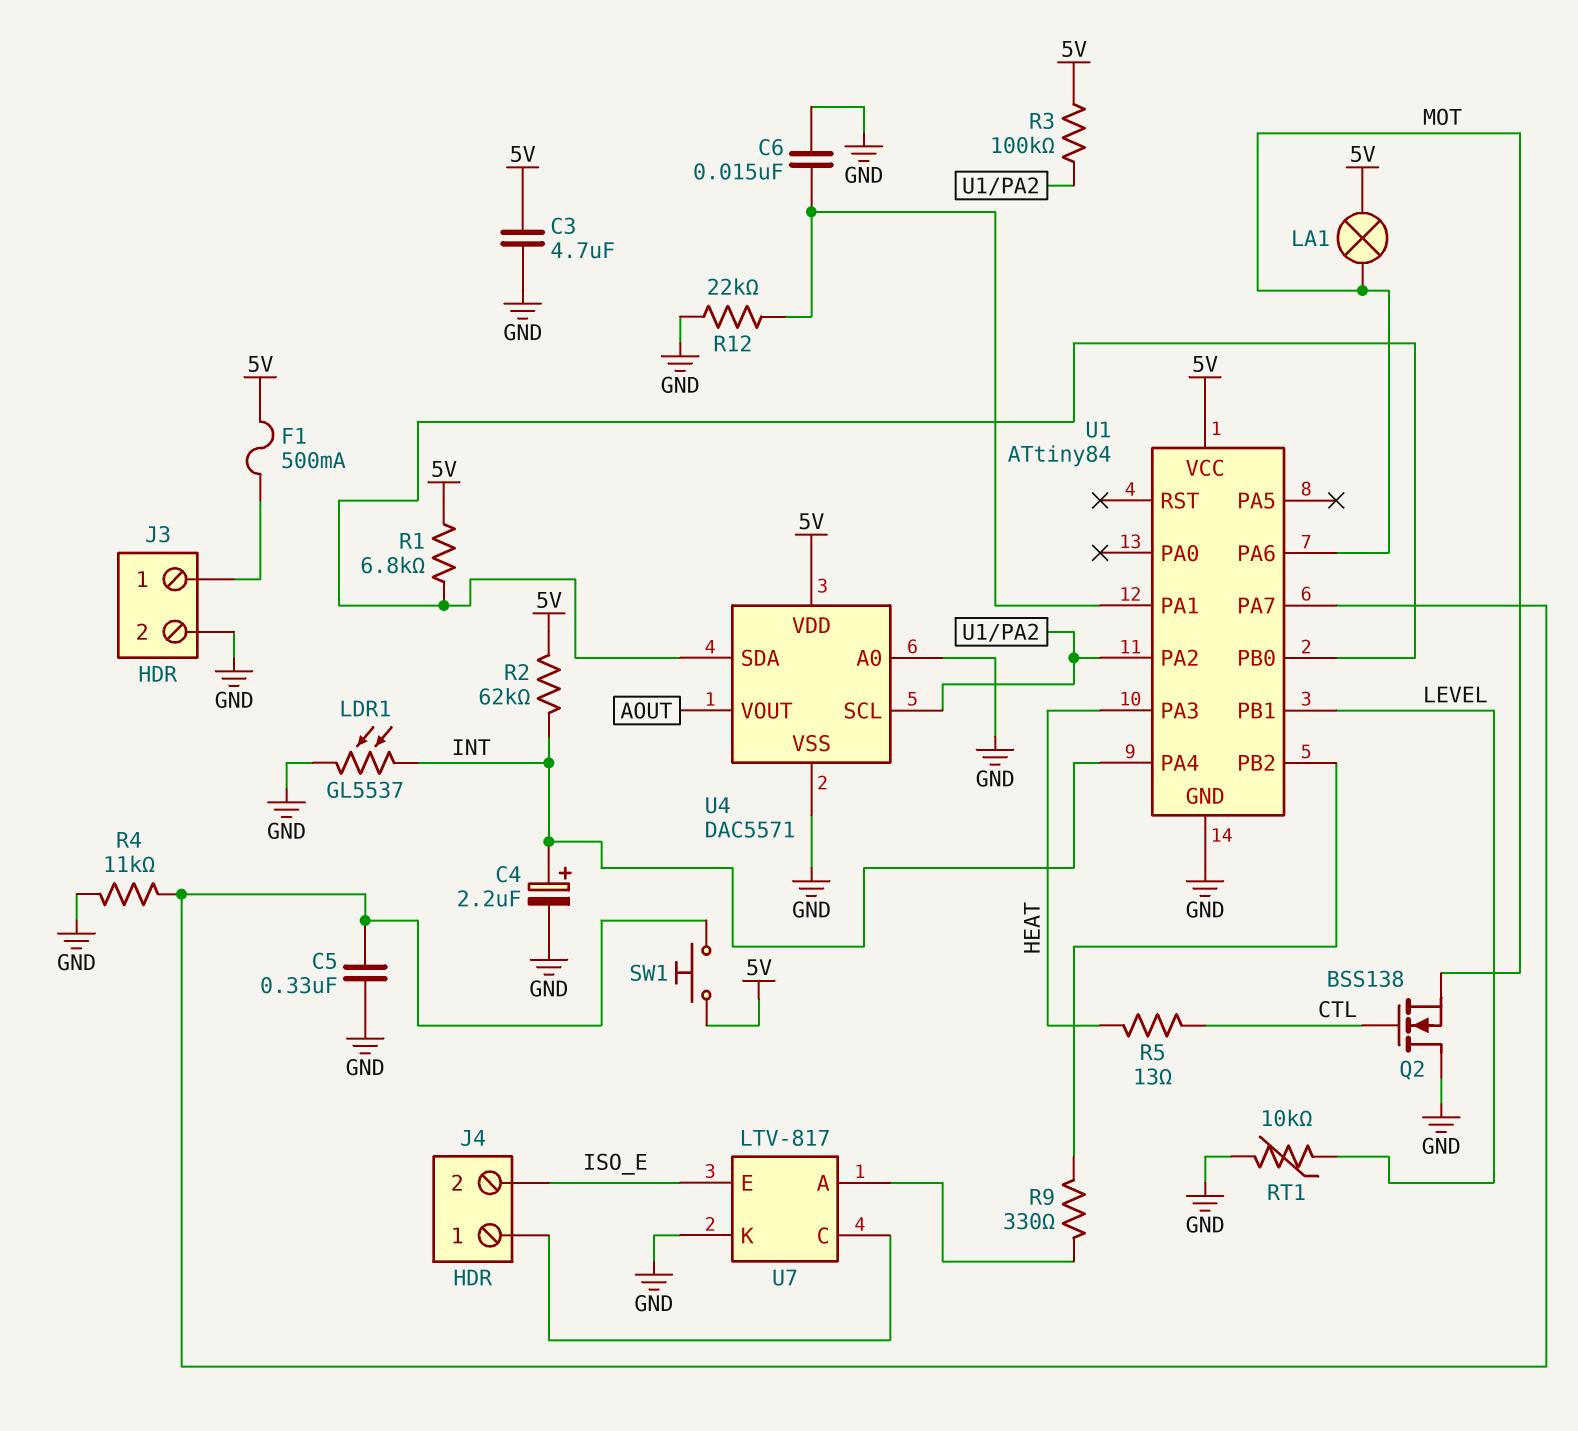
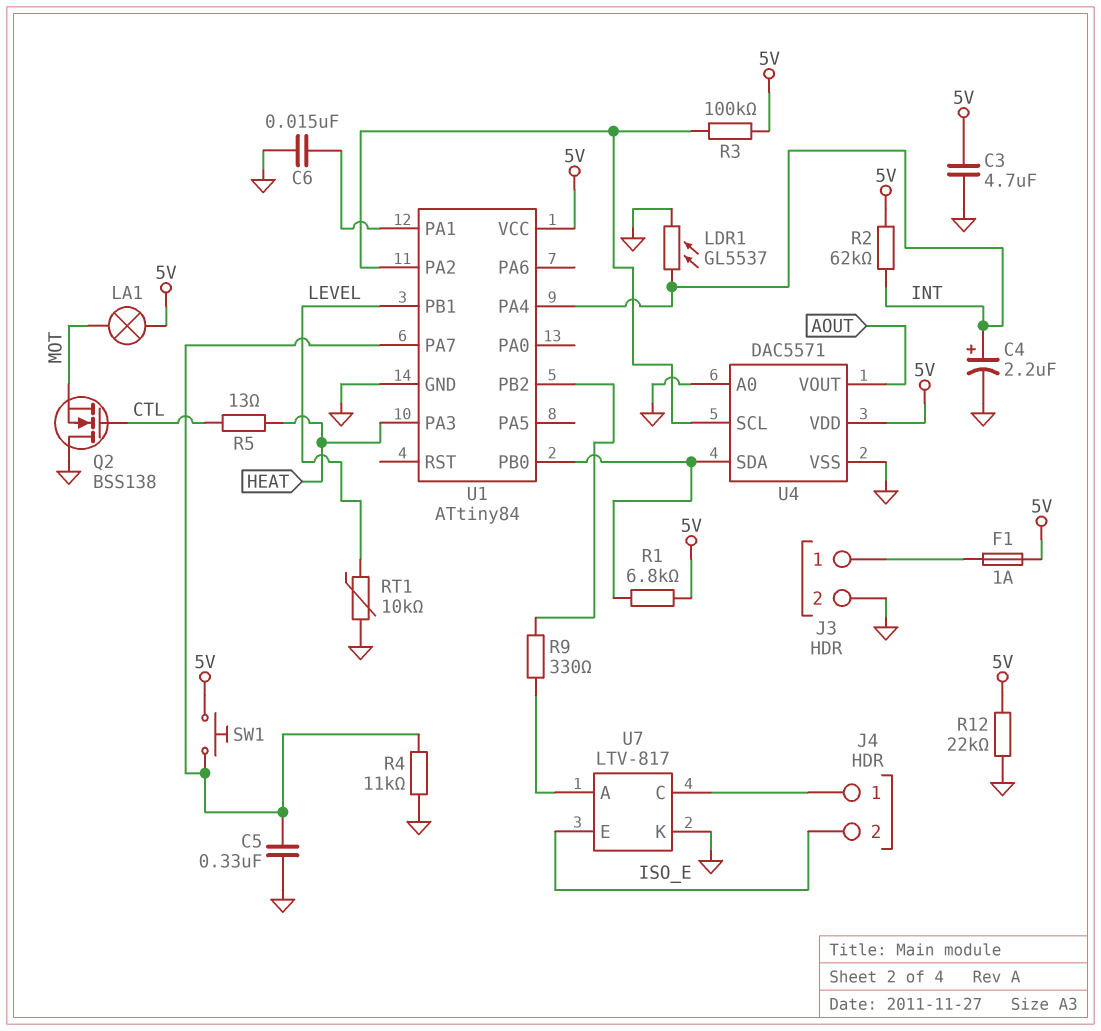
F1: 500mA (5V, J3/1) -> 1A (5V, J3/1)
R12: 22k (GND, U1/PA1) -> 22k (5V, GND)
U1 pin PA6: MOT -> none

